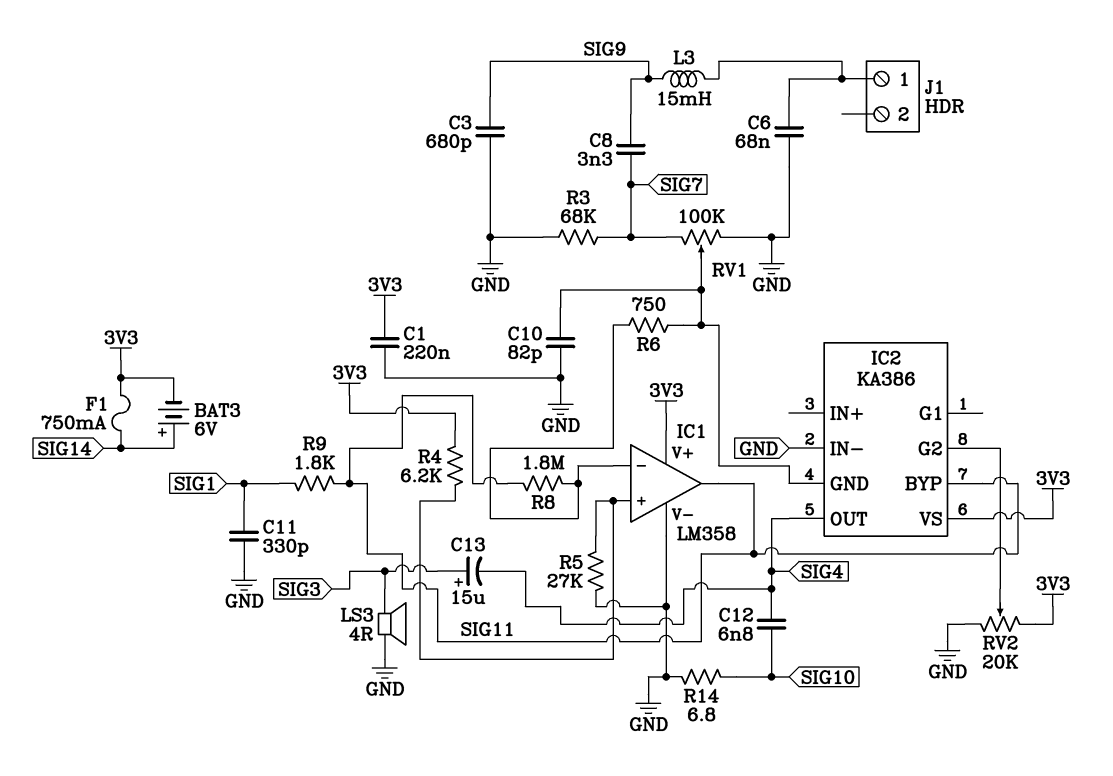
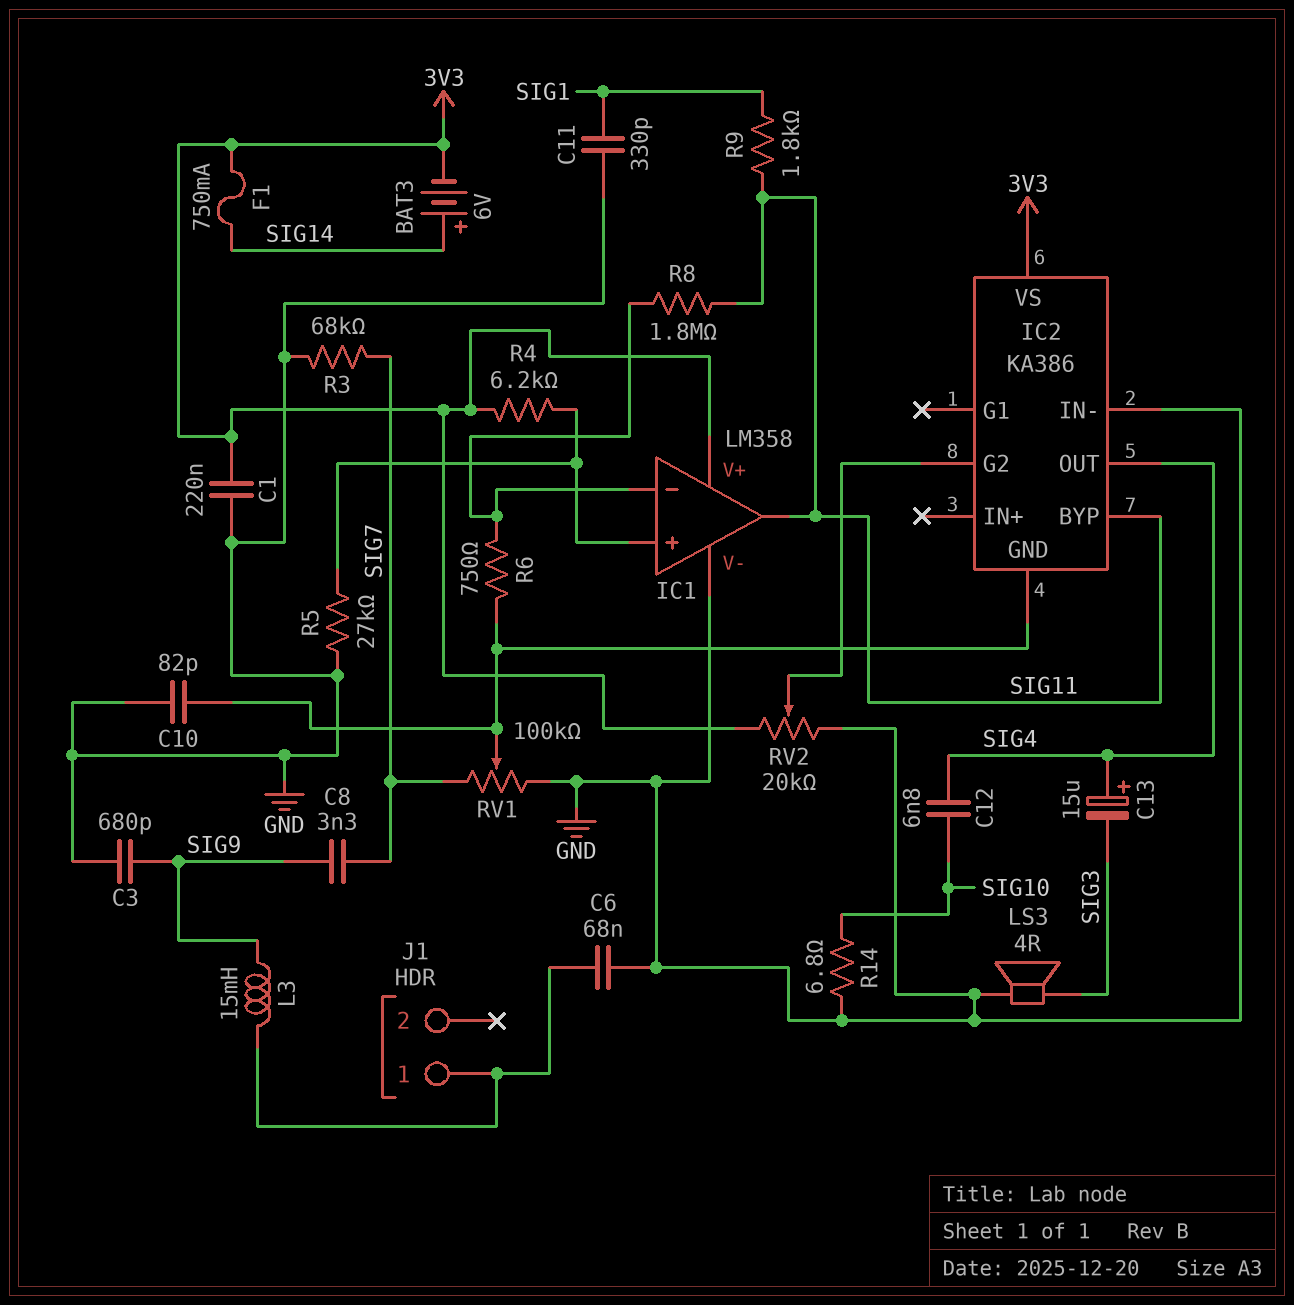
C13: 15uF (plus SIG3, minus SIG4) -> 15uF (plus SIG4, minus SIG3)

